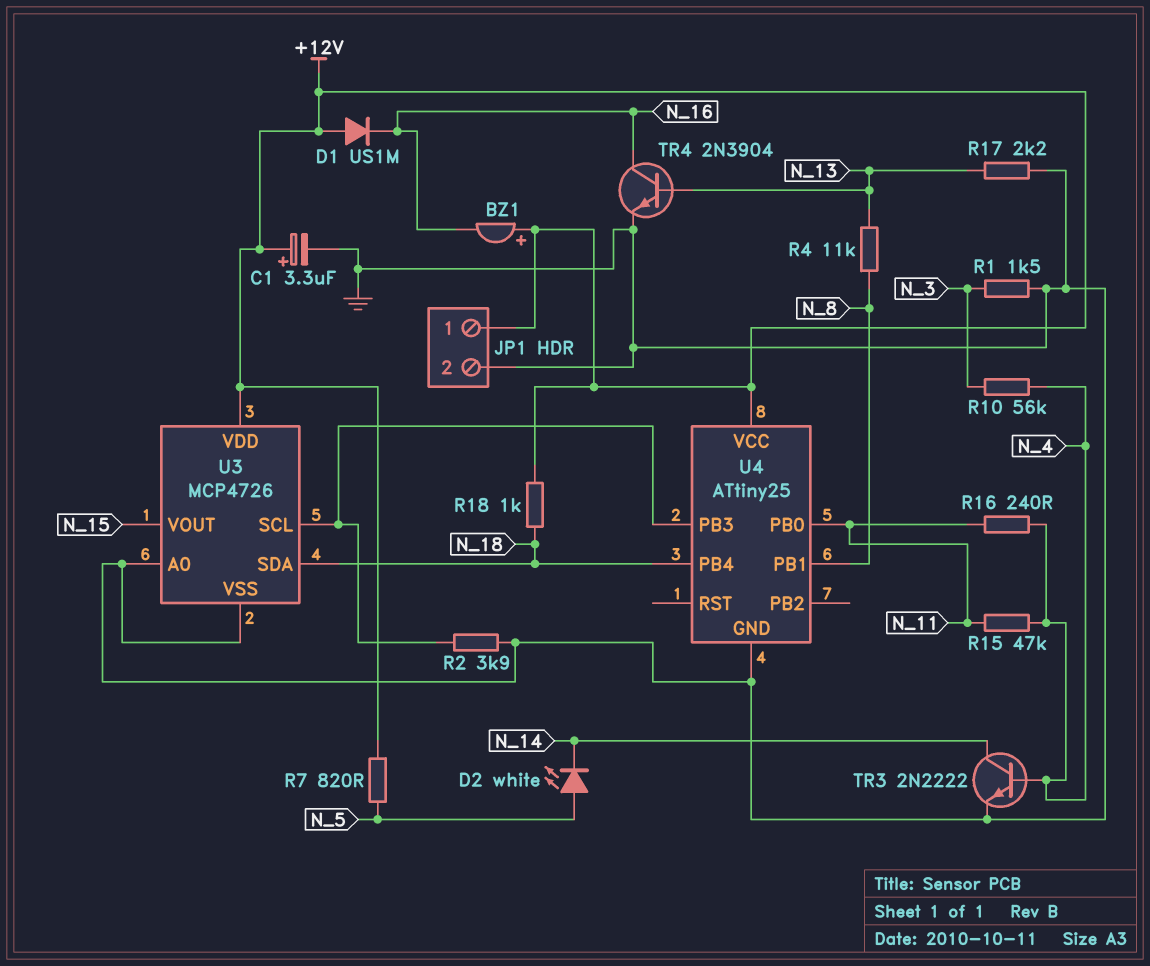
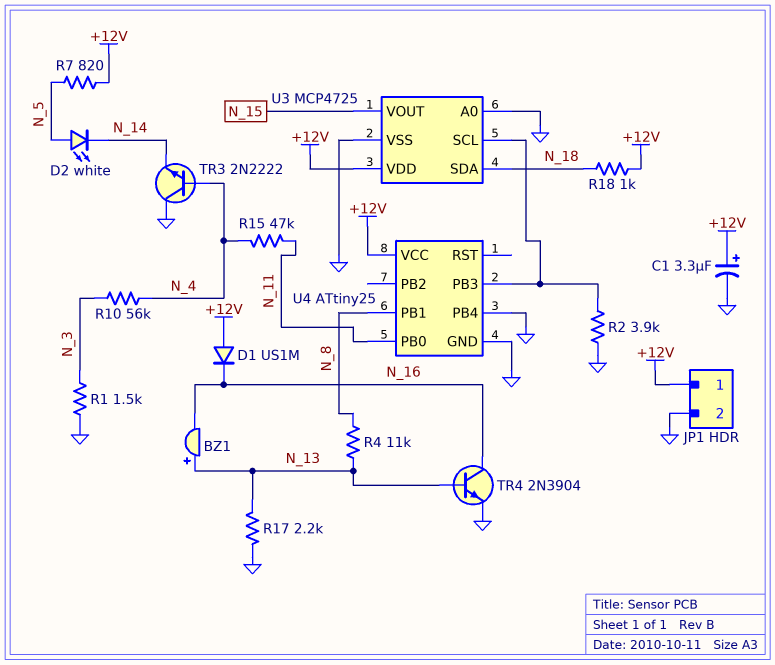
BZ1: buzzer (plus +12V, minus N_16) -> buzzer (plus N_13, minus N_16)
R16: 240 (N_4, N_11) -> none
TR3: NPN 2N2222 (B N_4, C N_14, E GND) -> NPN 2N2222 (B N_4, C GND, E N_14)
U3: MCP4726 -> MCP4725
U4 pin PB4: N_18 -> GND

